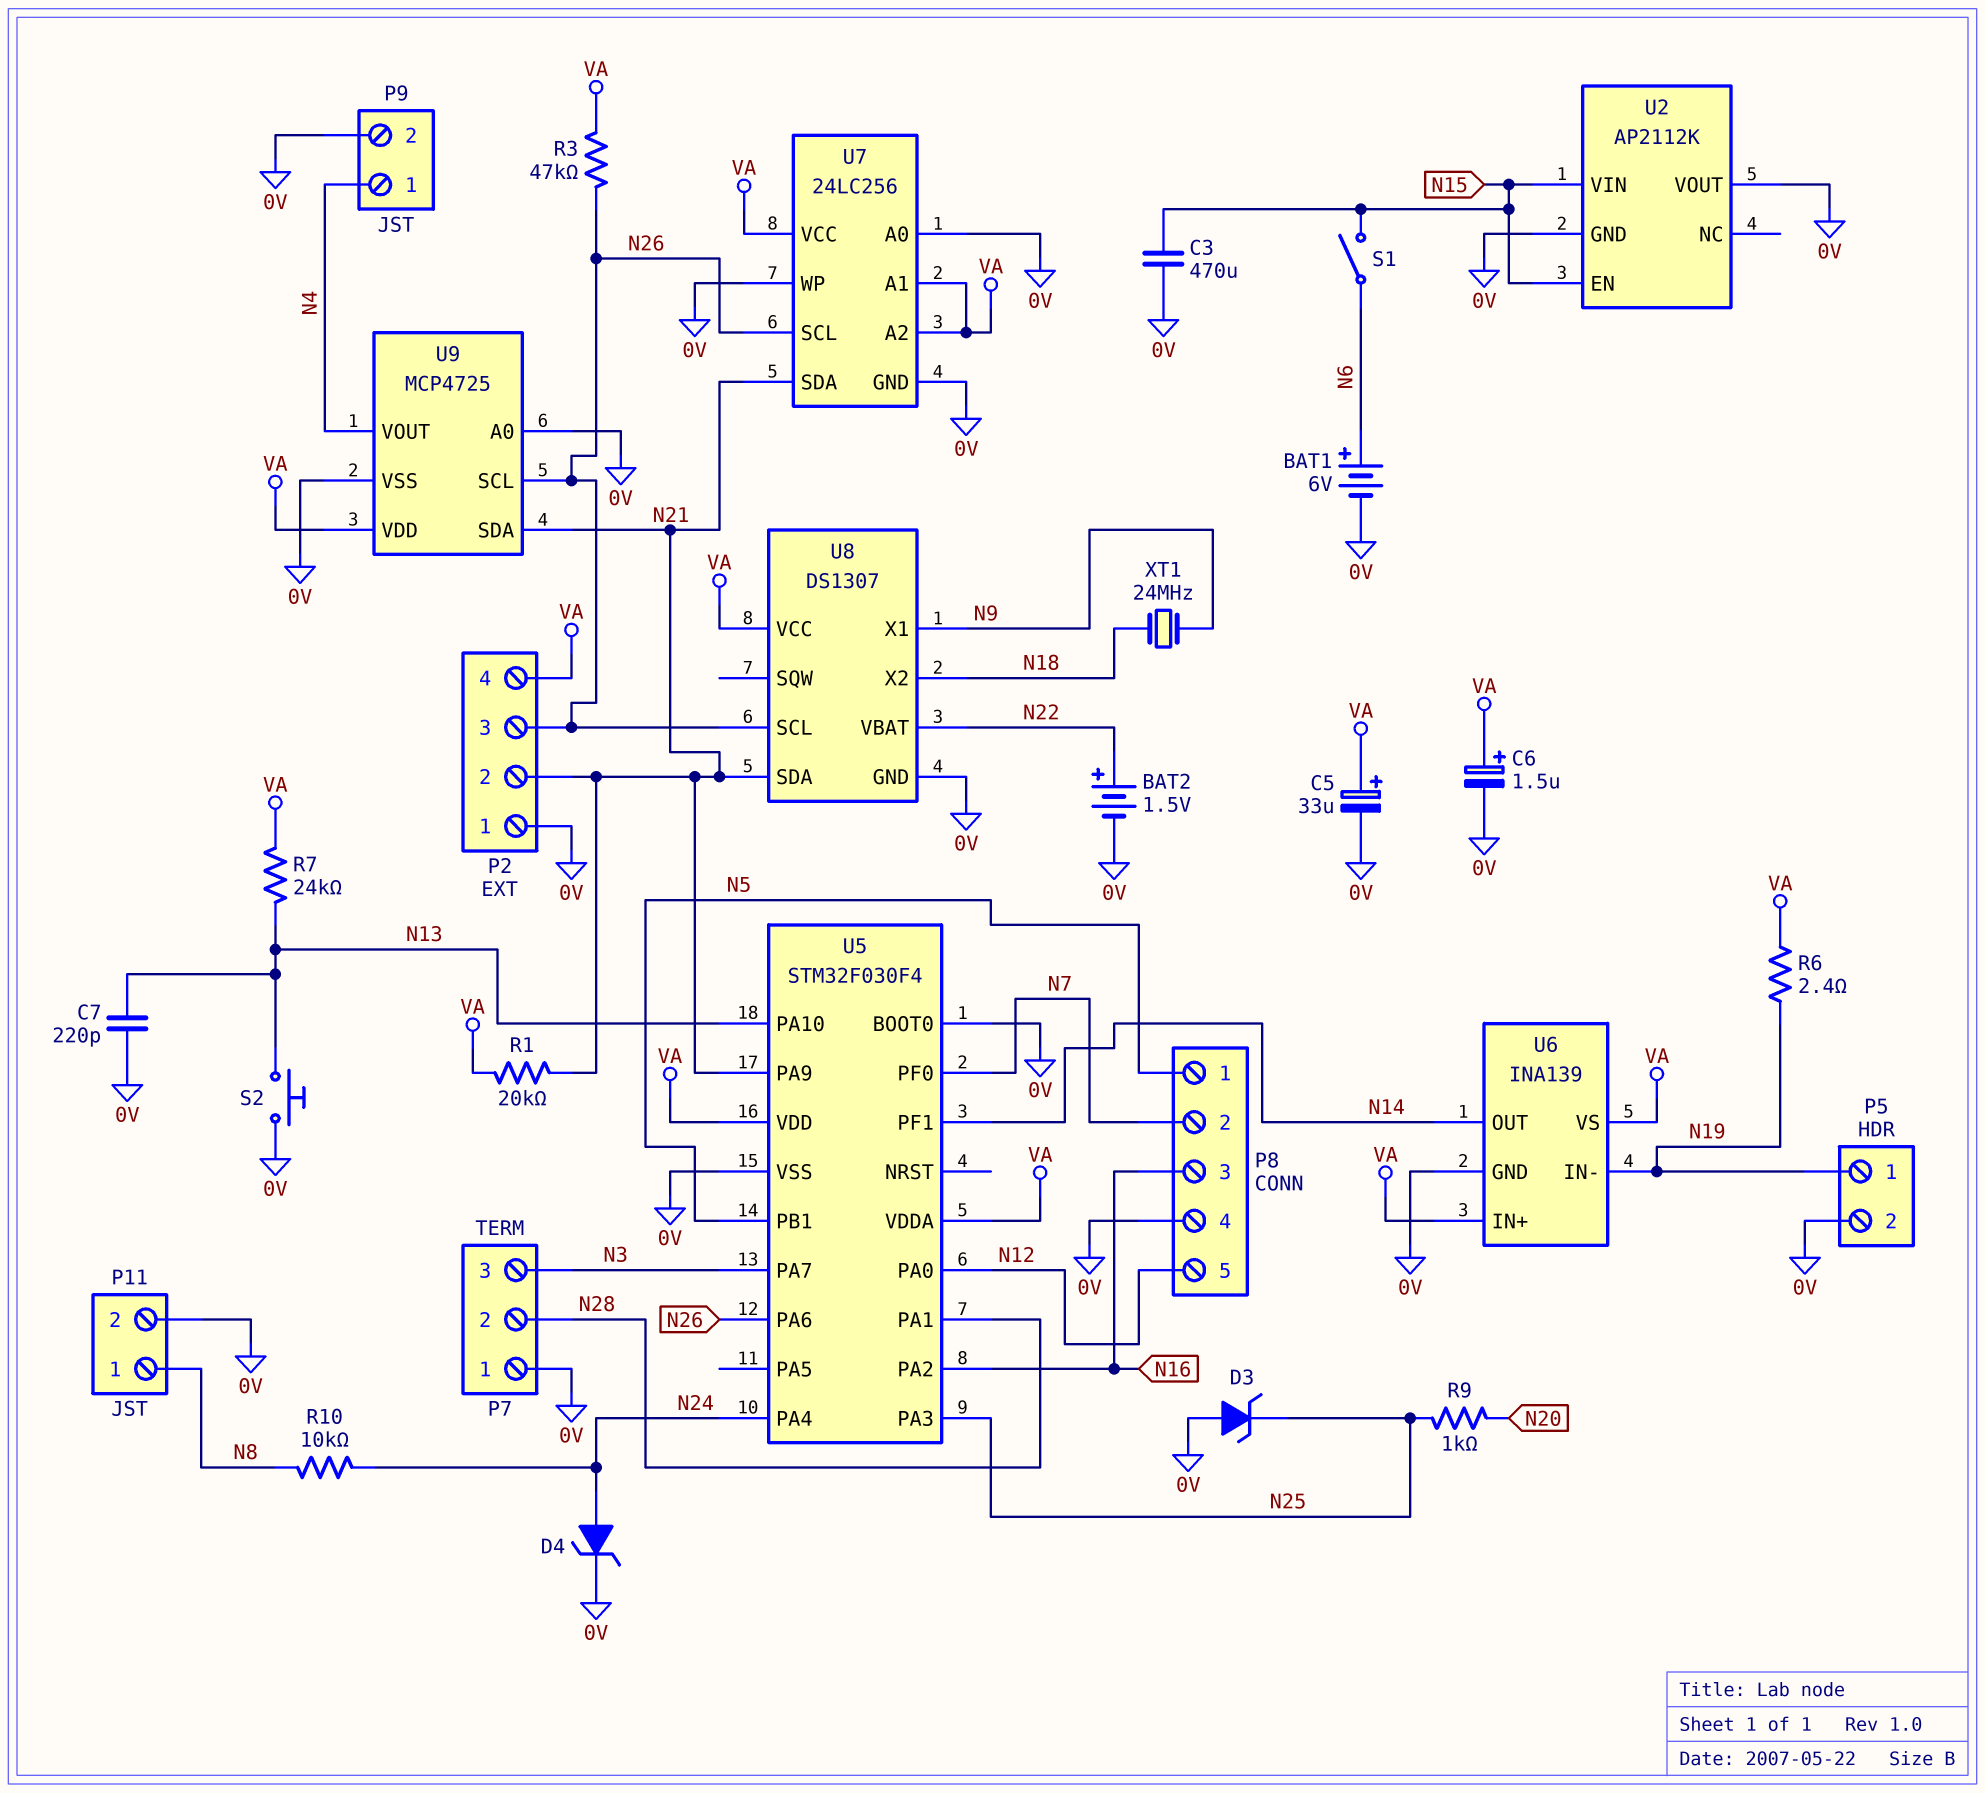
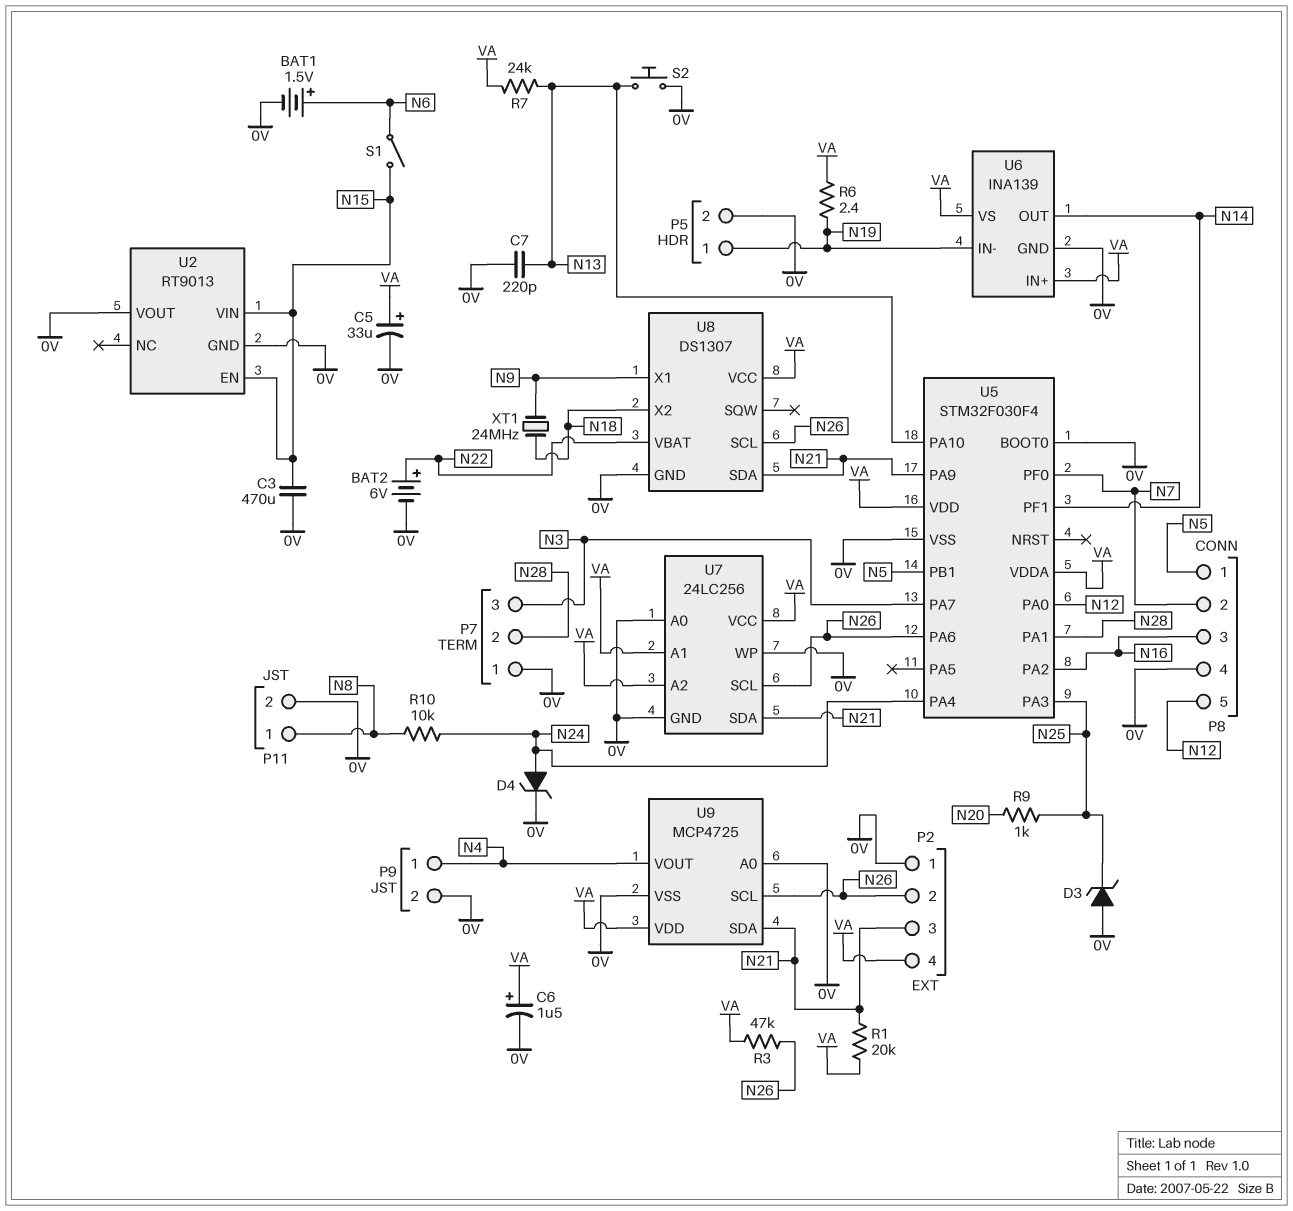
BAT1: 6V (plus N6, minus 0V) -> 1.5V (plus N6, minus 0V)
BAT2: 1.5V (plus N22, minus 0V) -> 6V (plus N22, minus 0V)
P2 pin 2: N21 -> N26
P2 pin 3: N26 -> N21
U2: AP2112K -> RT9013

